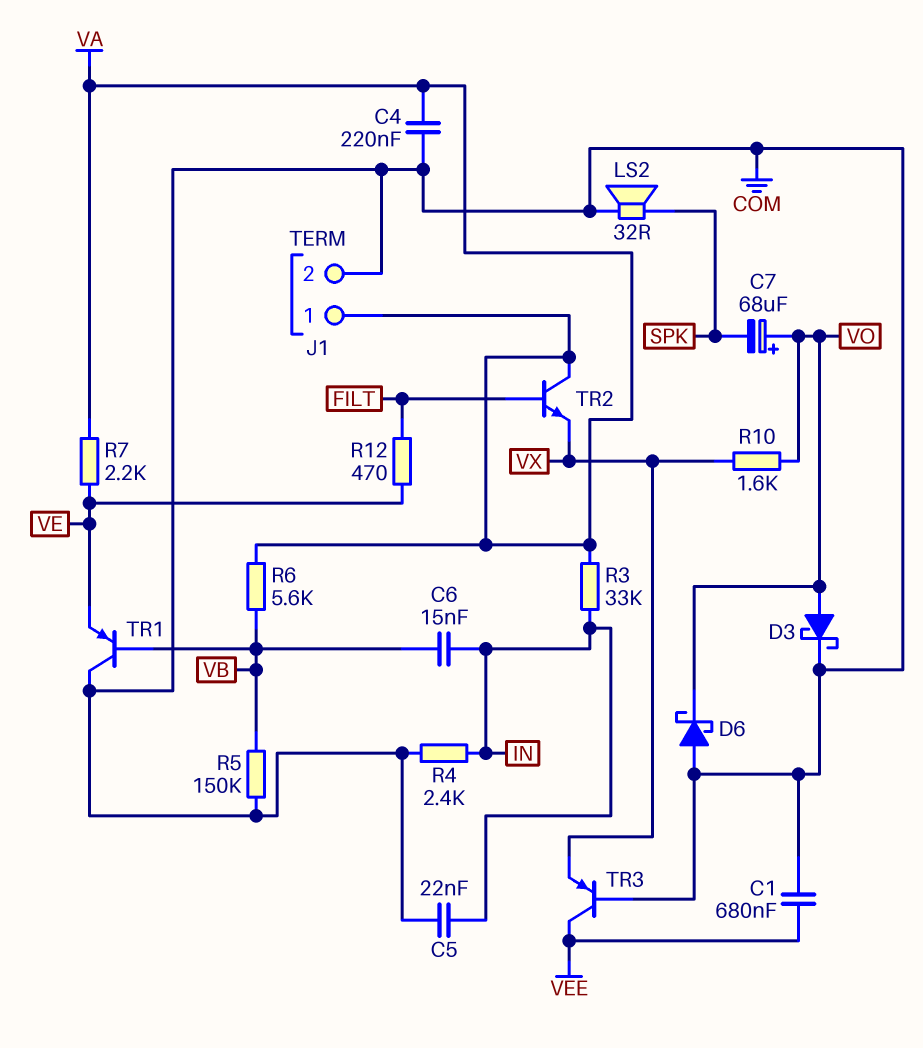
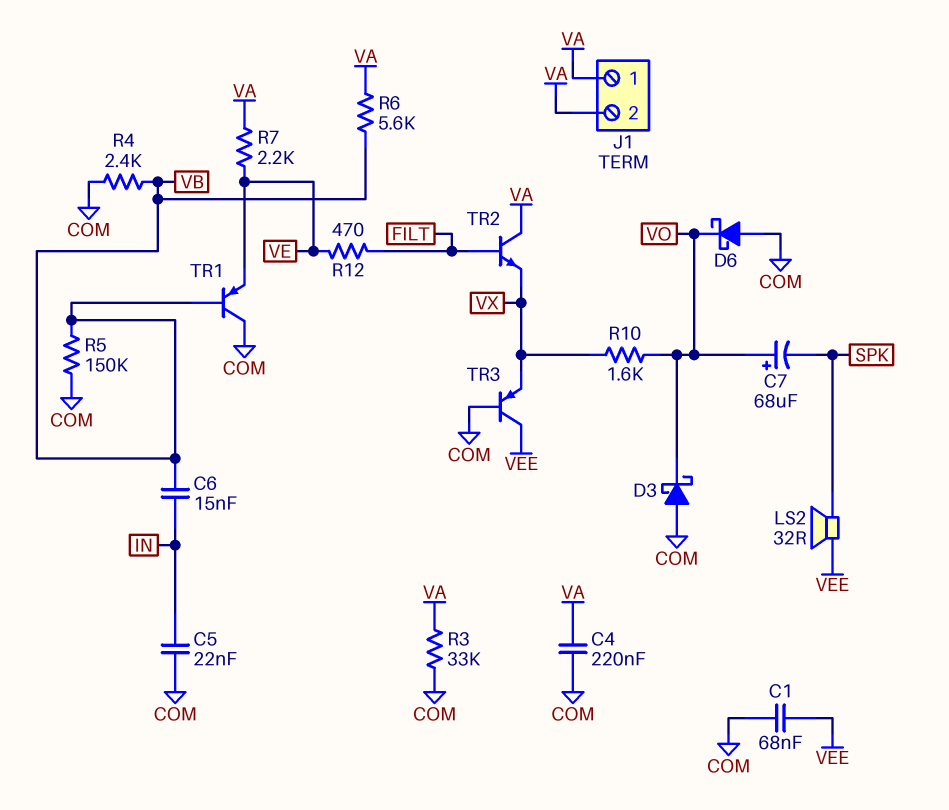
C1: 680nF (COM, VEE) -> 68nF (COM, VEE)
D3: schottky (A VO, K COM) -> schottky (A COM, K VO)
J1 pin 2: COM -> VA
LS2: speaker 32R (COM, SPK) -> speaker 32R (SPK, VEE)
R3: 33k (IN, VA) -> 33k (COM, VA)
R4: 2.4k (COM, IN) -> 2.4k (COM, VB)

